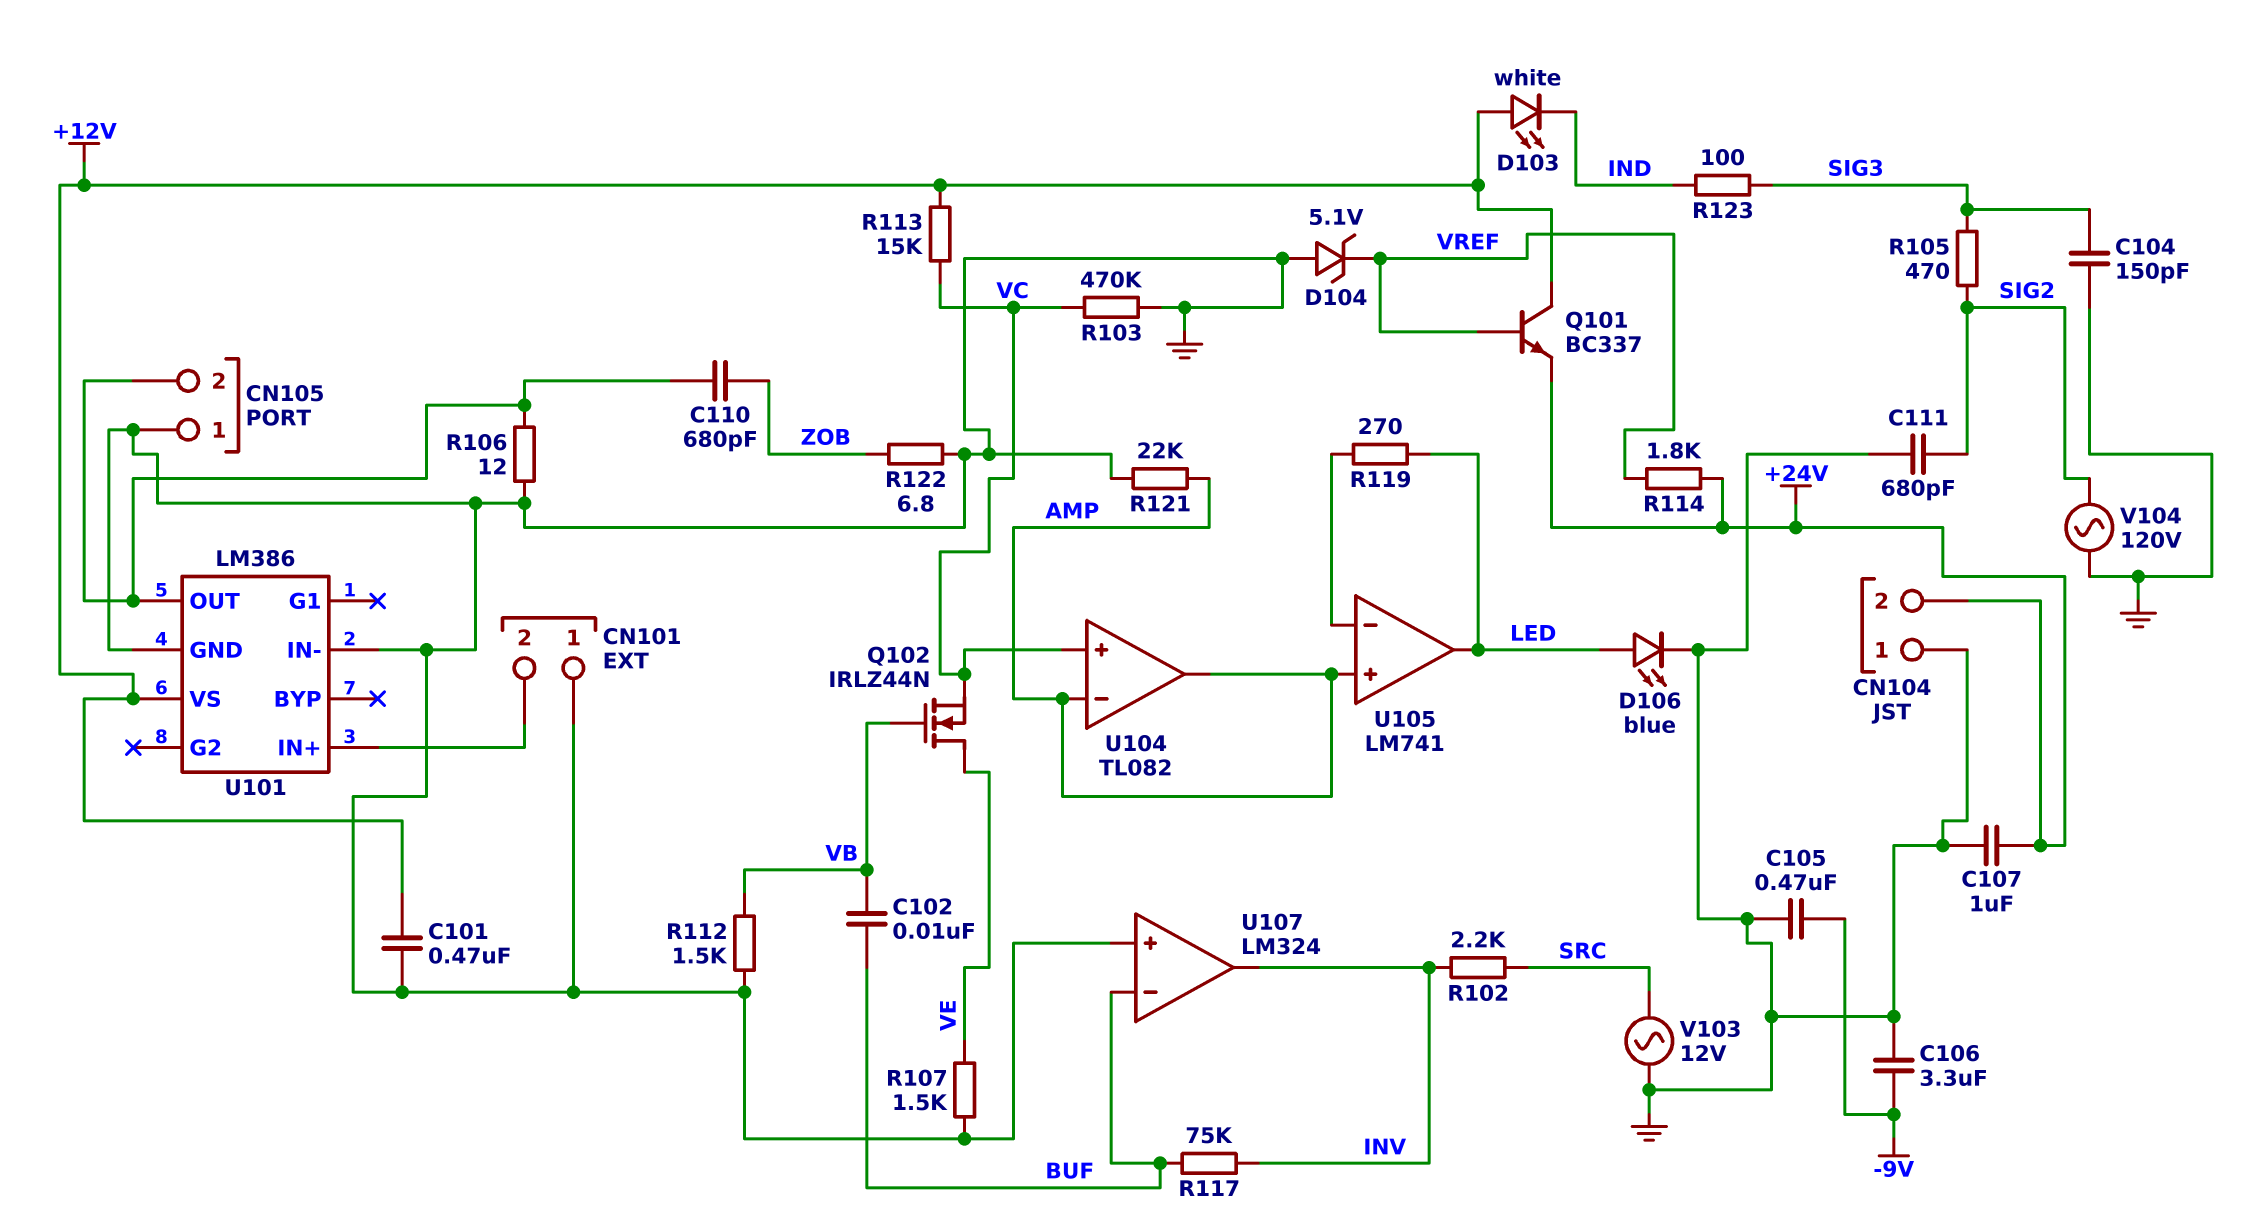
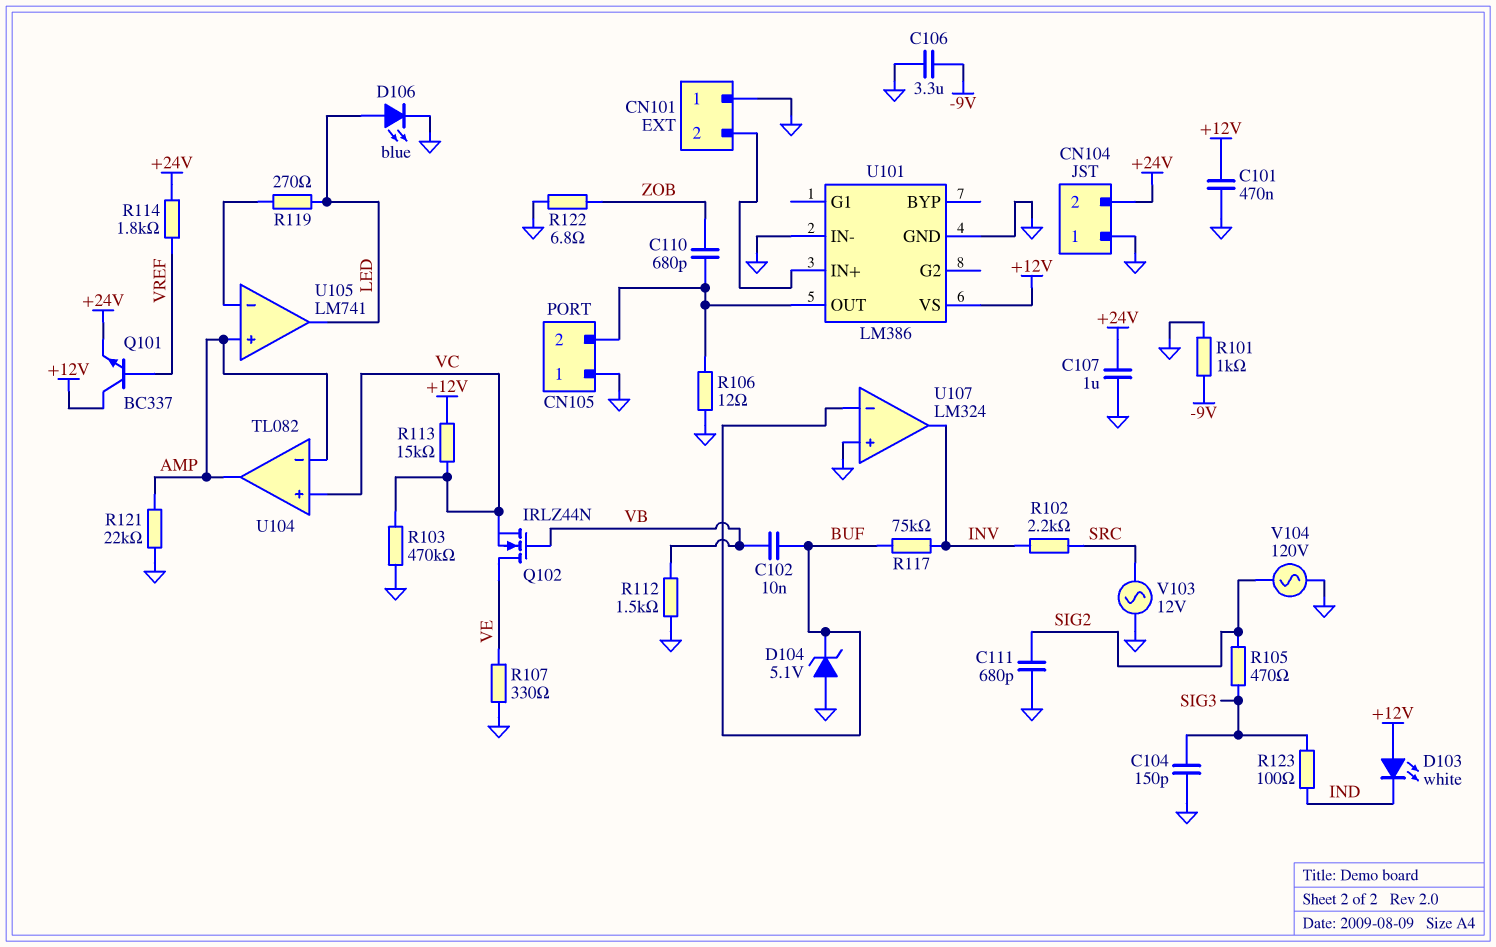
C105: 470nF (-9V, GND) -> none
D104: zener 5.1V (A GND, K VREF) -> zener 5.1V (A GND, K BUF)
R101: none -> 1k (-9V, GND)
R107: 1.5k (GND, VE) -> 330 (GND, VE)

